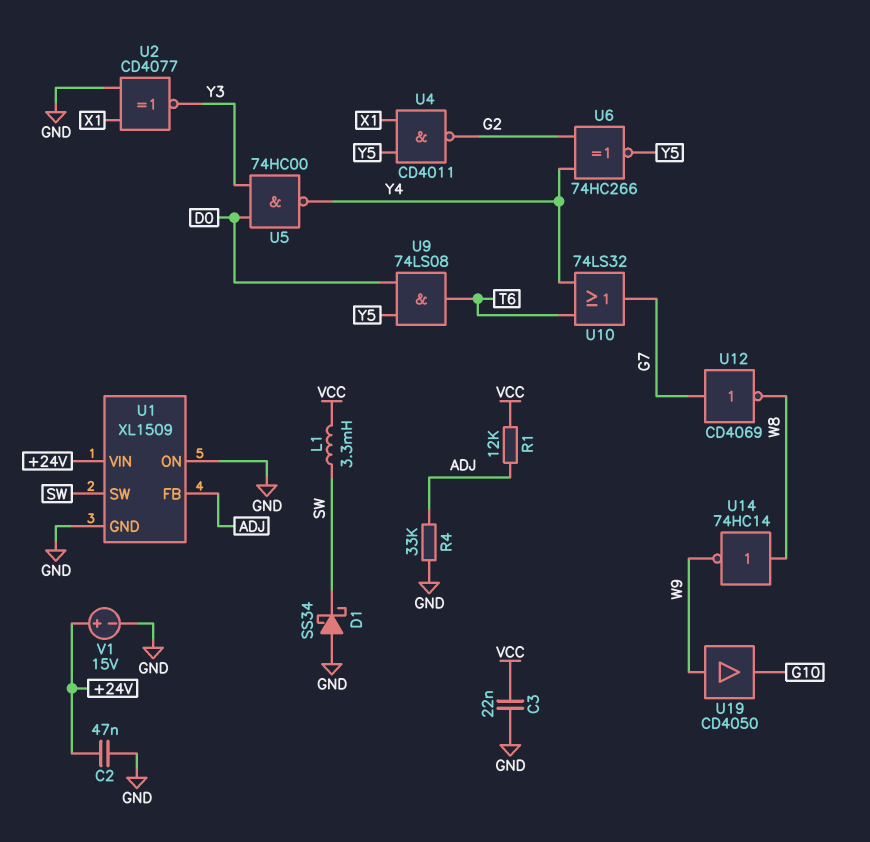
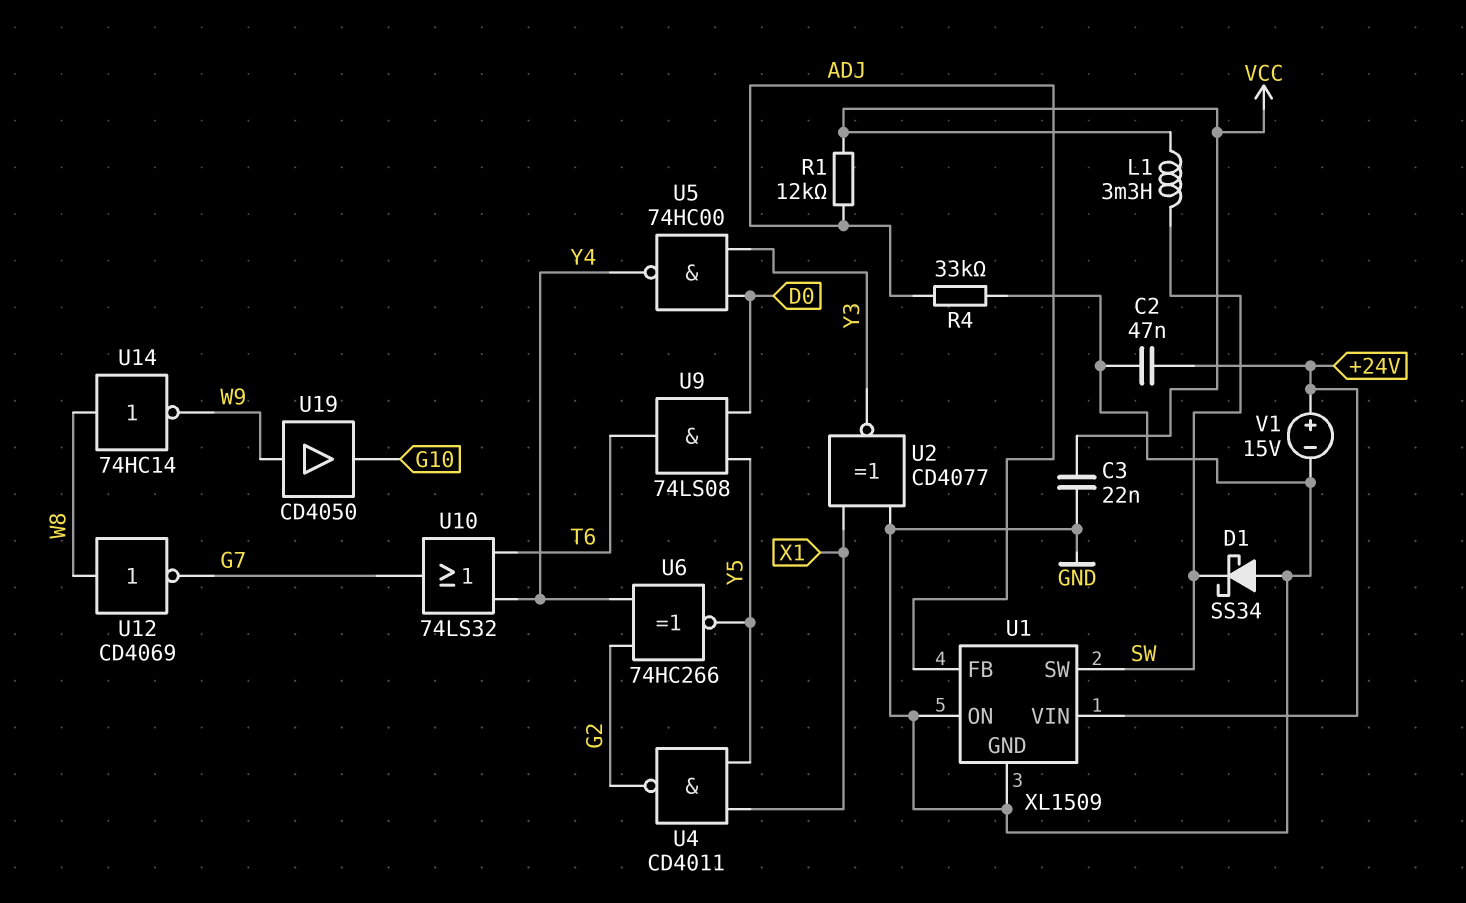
U12: NOT CD4069 (in G7, out W8) -> NOT CD4069 (in W8, out G7)

